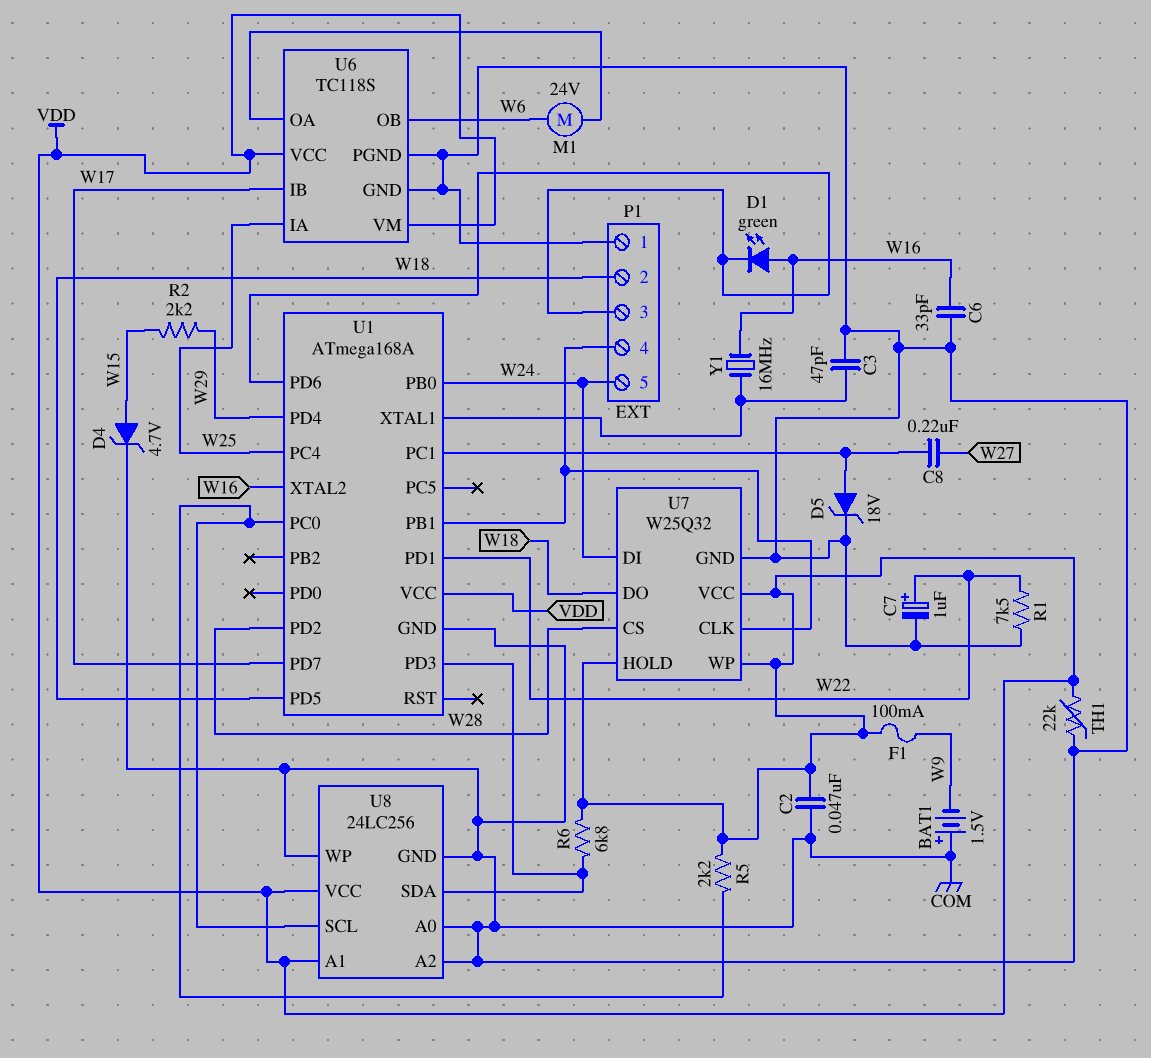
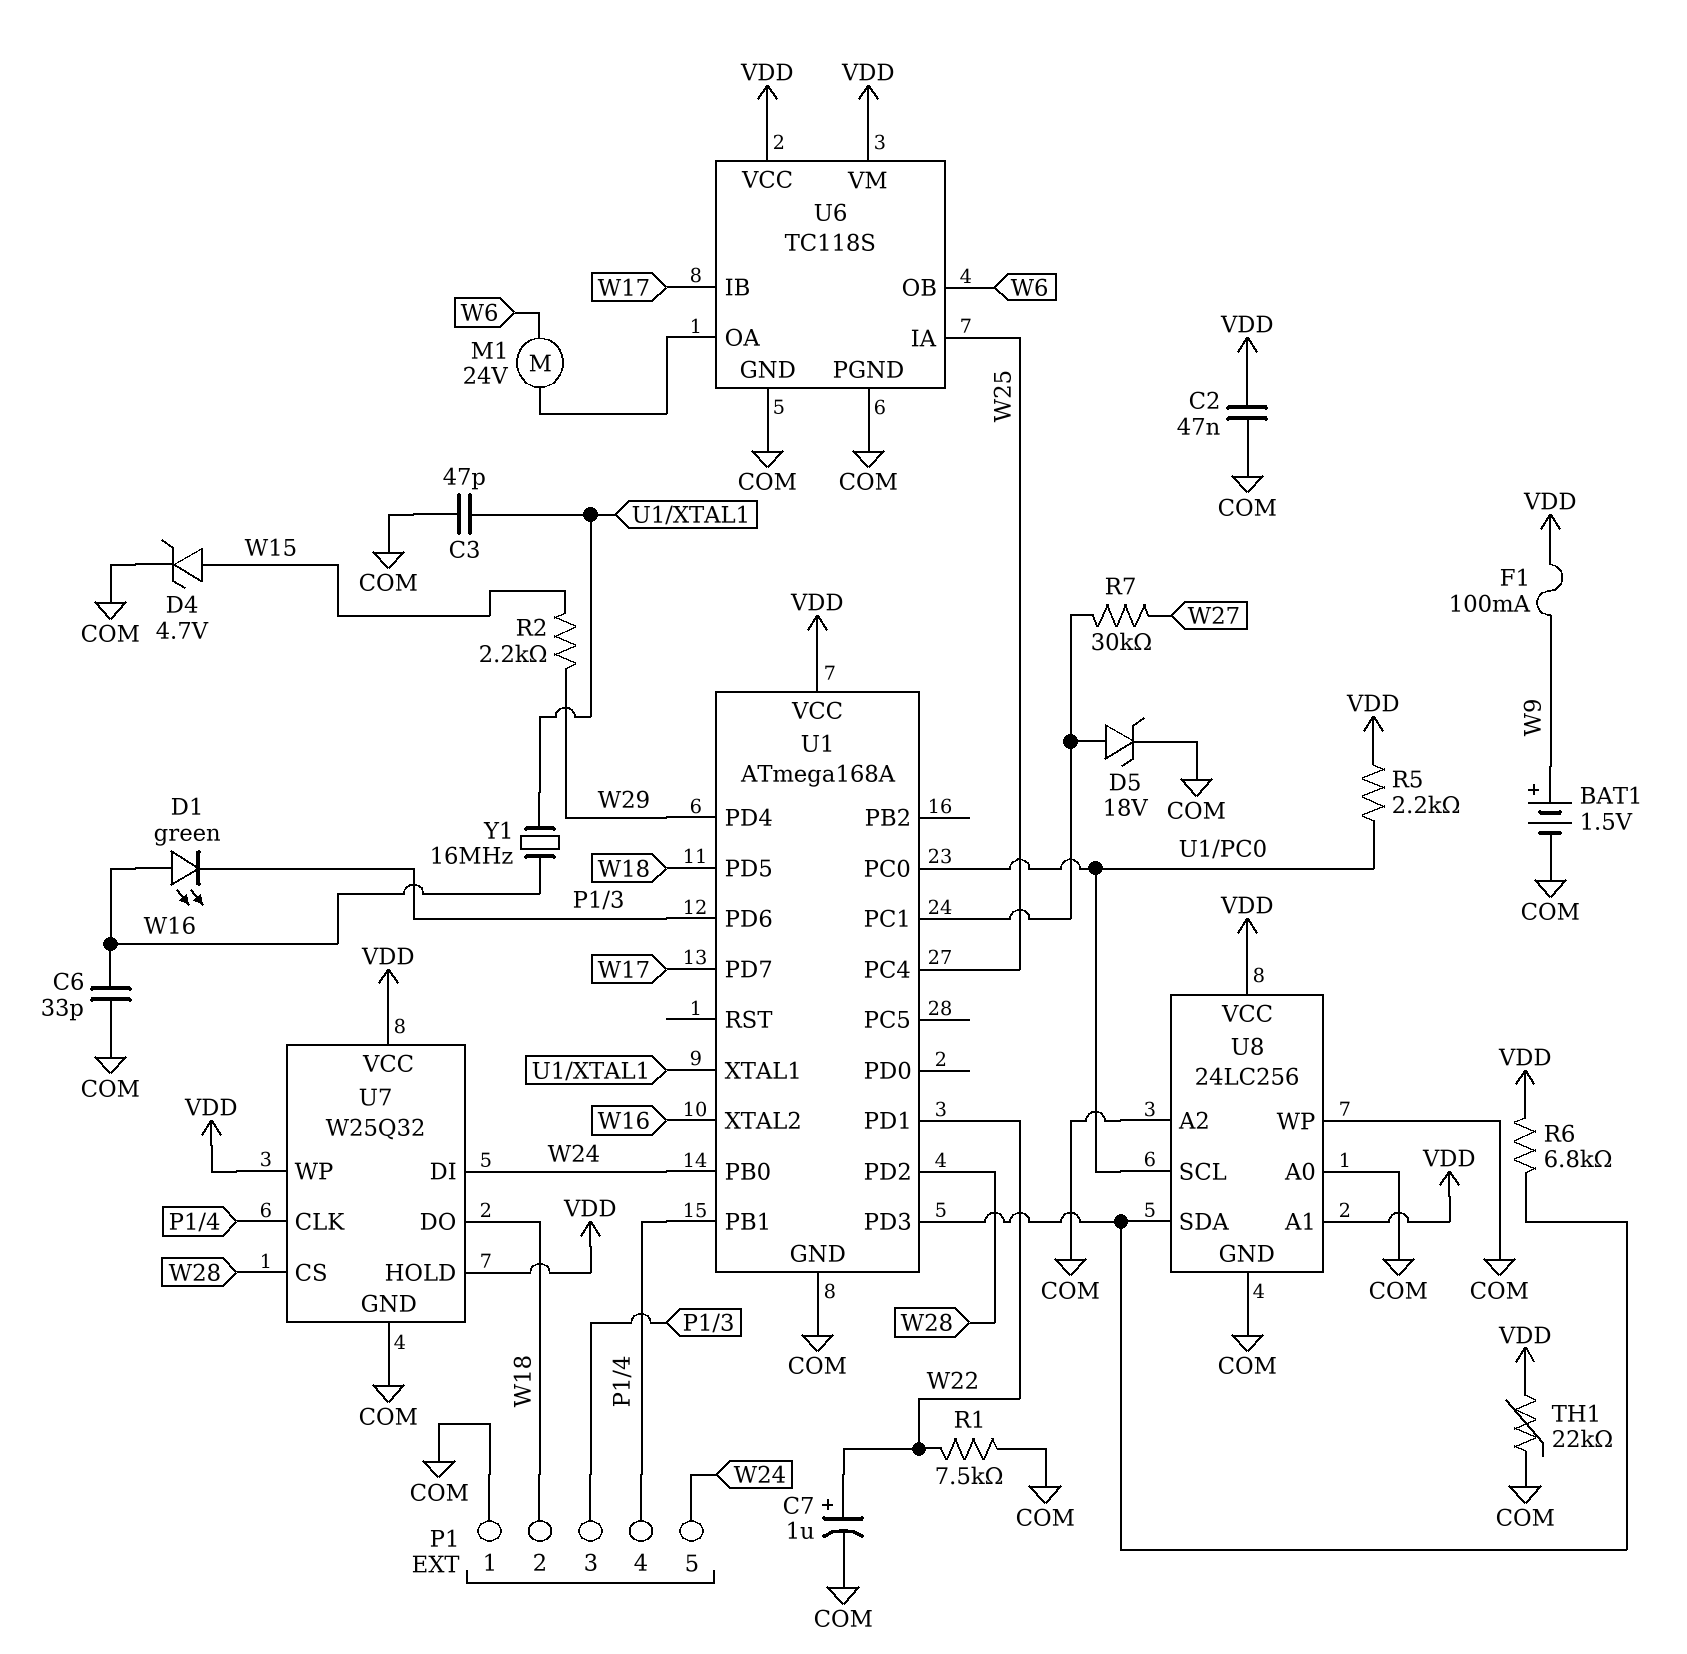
BAT1: 1.5V (plus COM, minus W9) -> 1.5V (plus W9, minus COM)
C8: 220nF (U1/PC1, W27) -> none
R7: none -> 30k (U1/PC1, W27)

